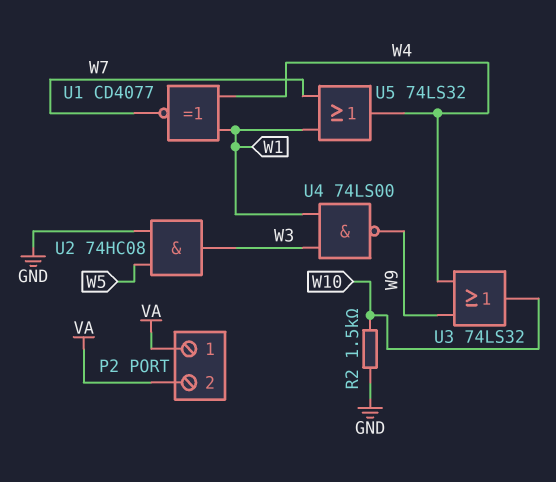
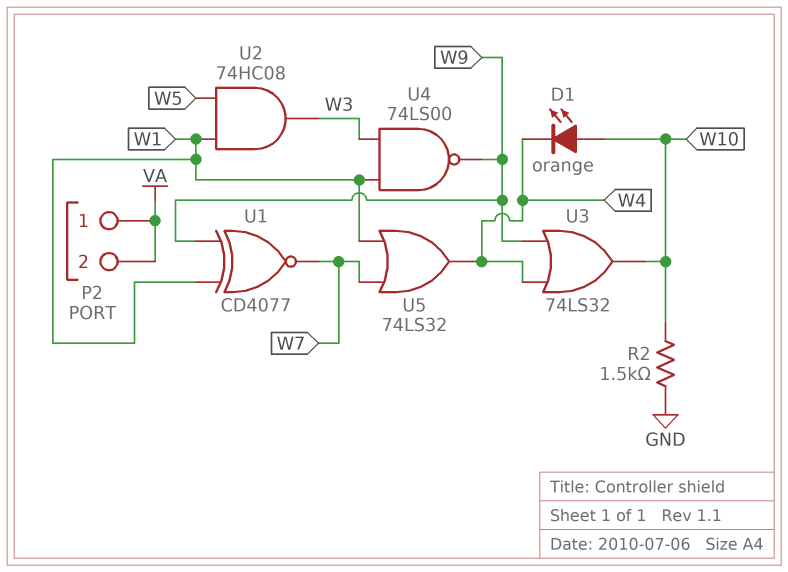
D1: none -> LED orange (A W10, K W4)
U1: XNOR CD4077 (in W1, in W4, out W7) -> XNOR CD4077 (in W1, in W9, out W7)
U2: AND 74HC08 (in GND, in W5, out W3) -> AND 74HC08 (in W1, in W5, out W3)

